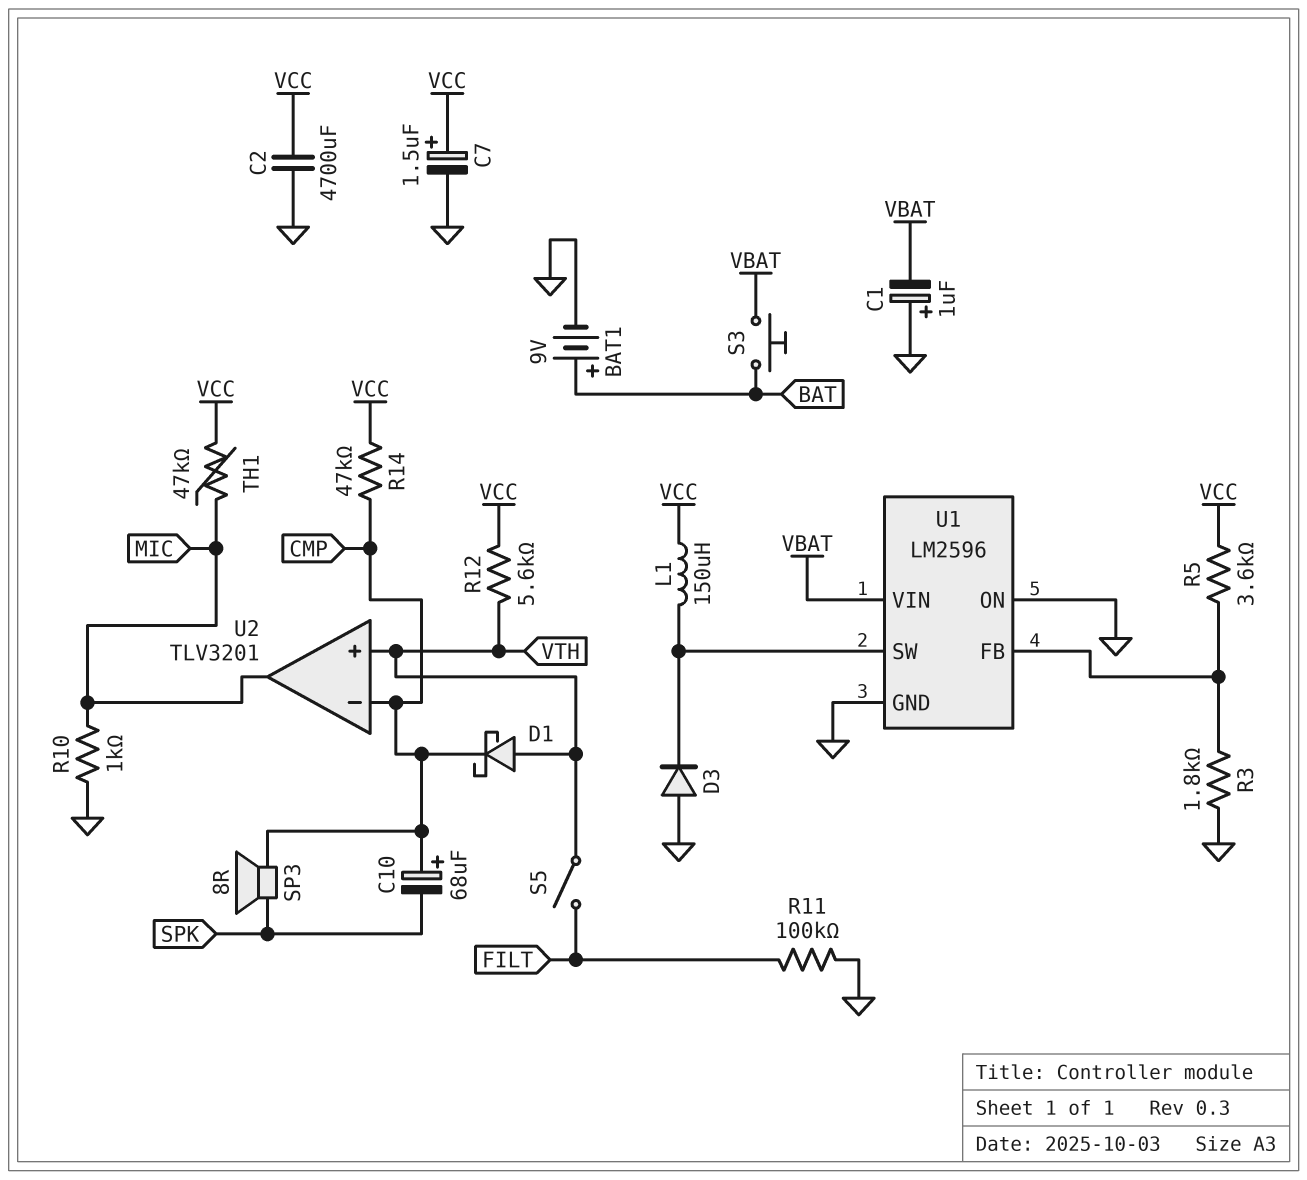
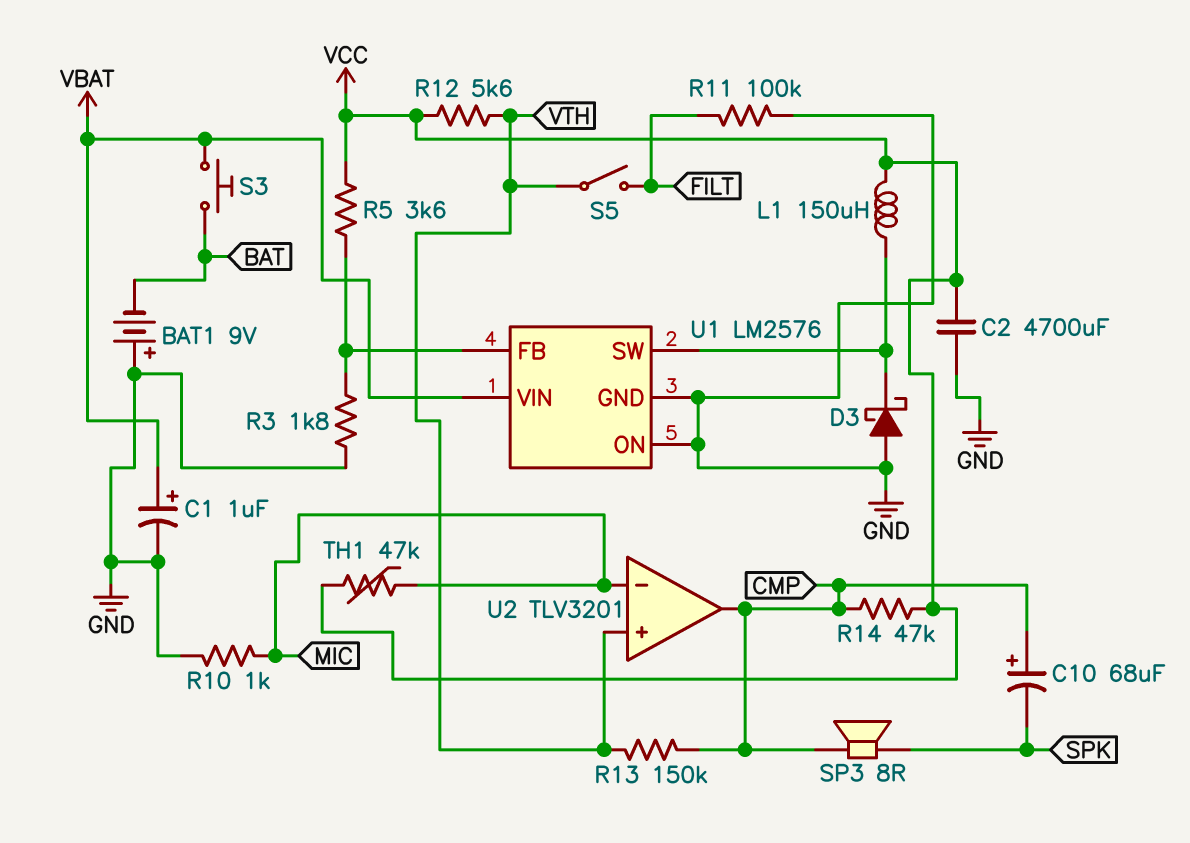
BAT1: 9V (plus BAT, minus GND) -> 9V (plus GND, minus BAT)
C1: 1uF (plus GND, minus VBAT) -> 1uF (plus VBAT, minus GND)
C7: 1.5uF (plus VCC, minus GND) -> none
D1: schottky (A VTH, K CMP) -> none
D3: diode (A GND, K U1/SW) -> schottky (A GND, K U1/SW)
R13: none -> 150k (CMP, VTH)
U1: LM2596 -> LM2576
U2 pin in-: CMP -> MIC
U2 pin out: MIC -> CMP

